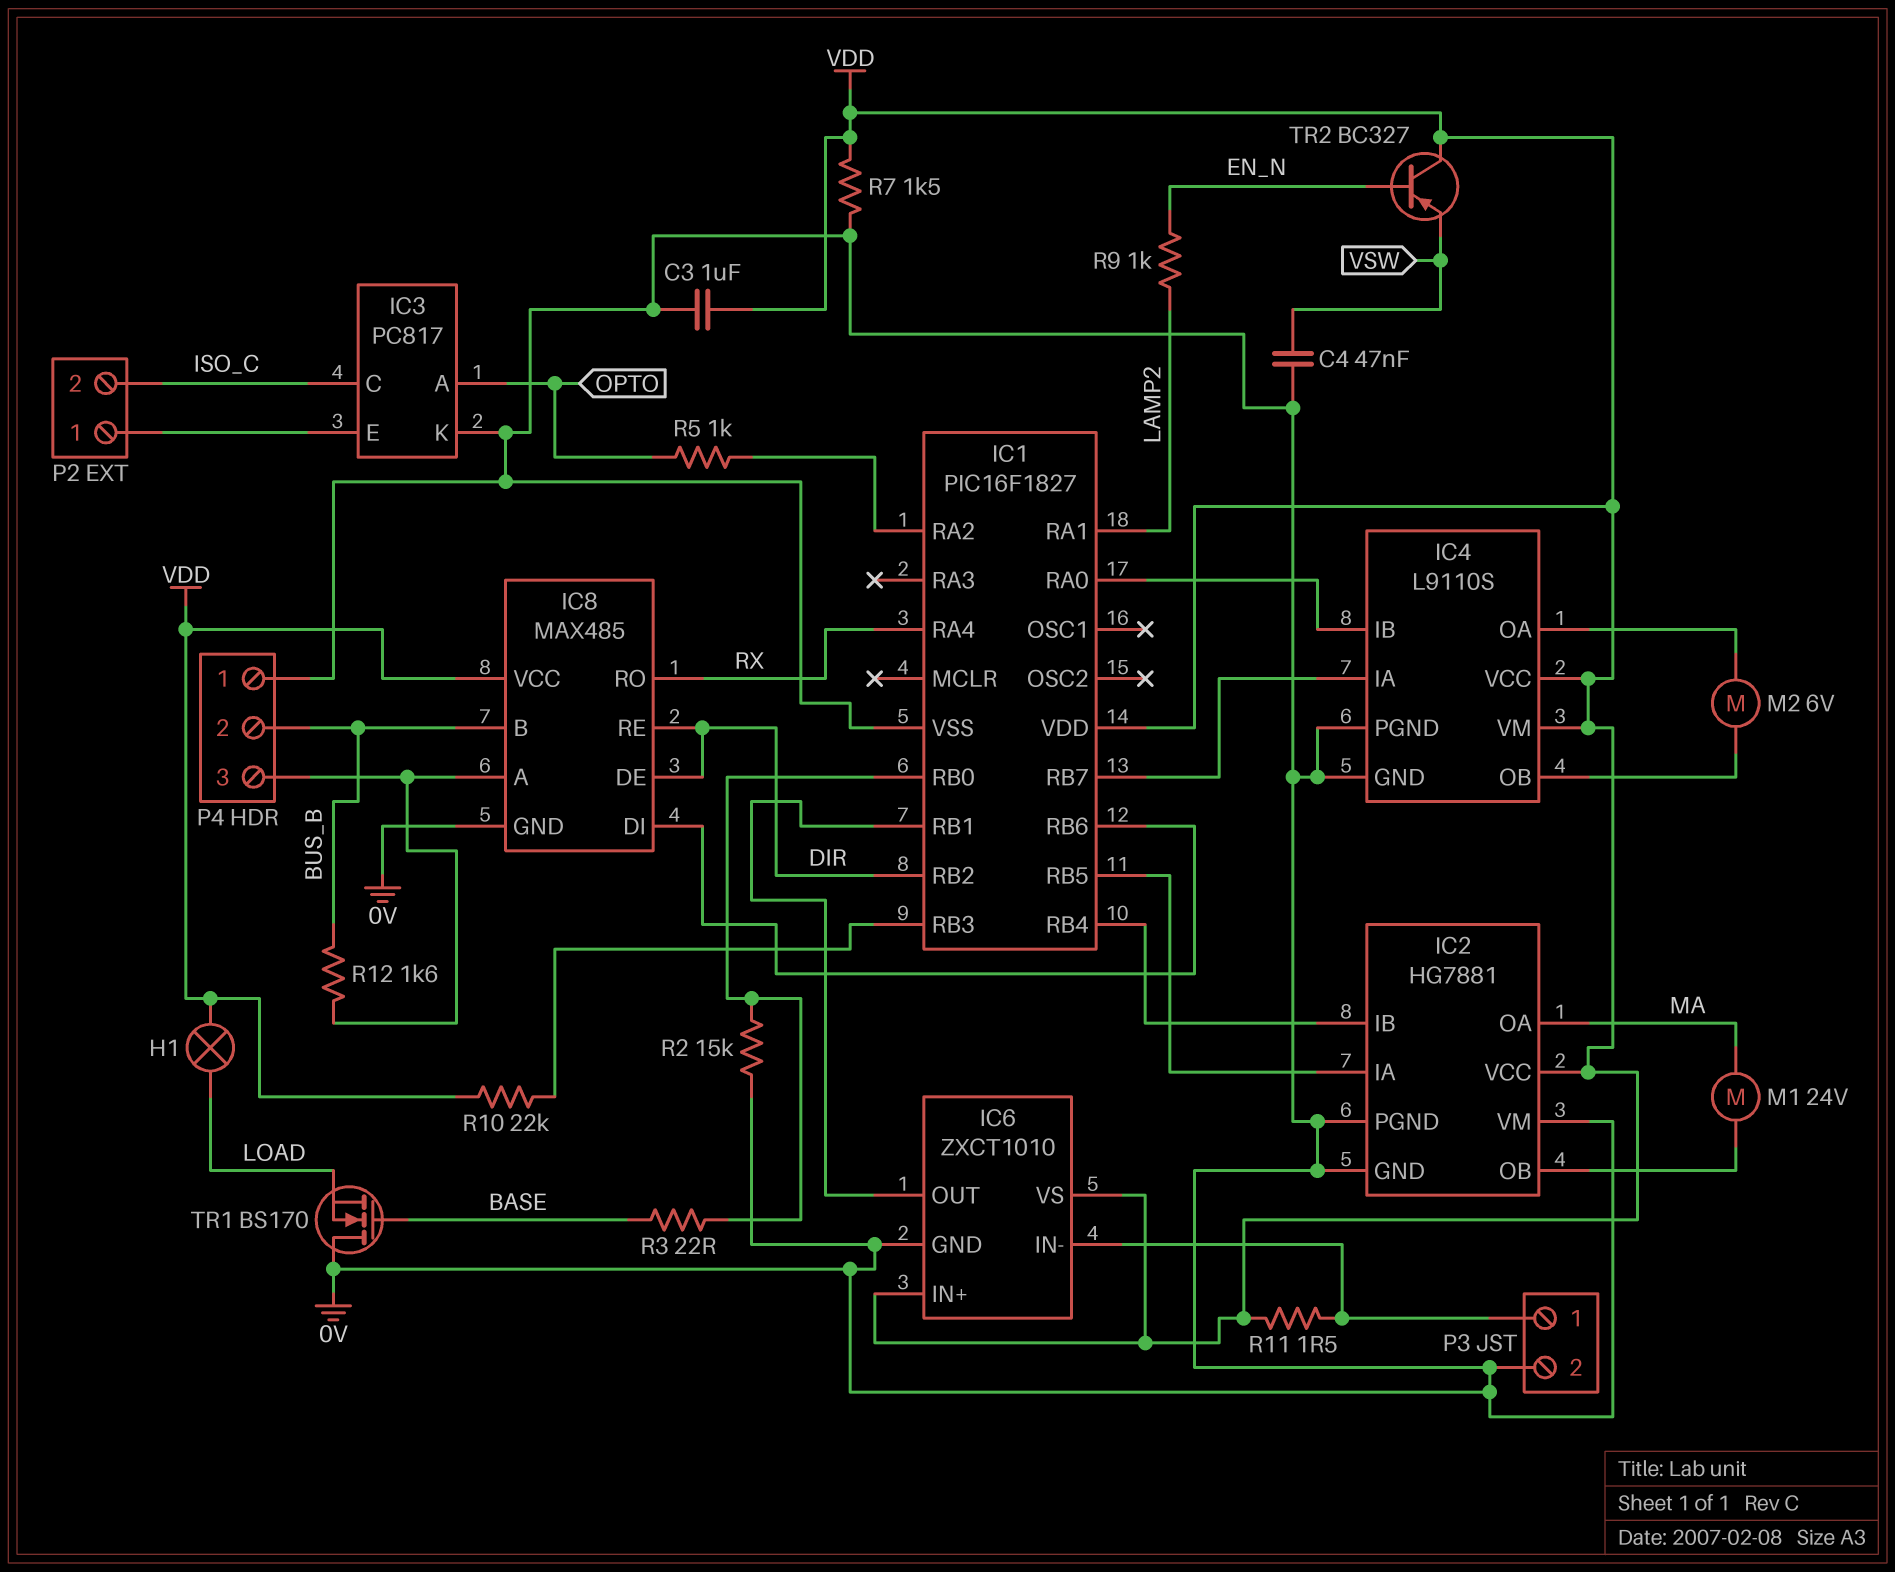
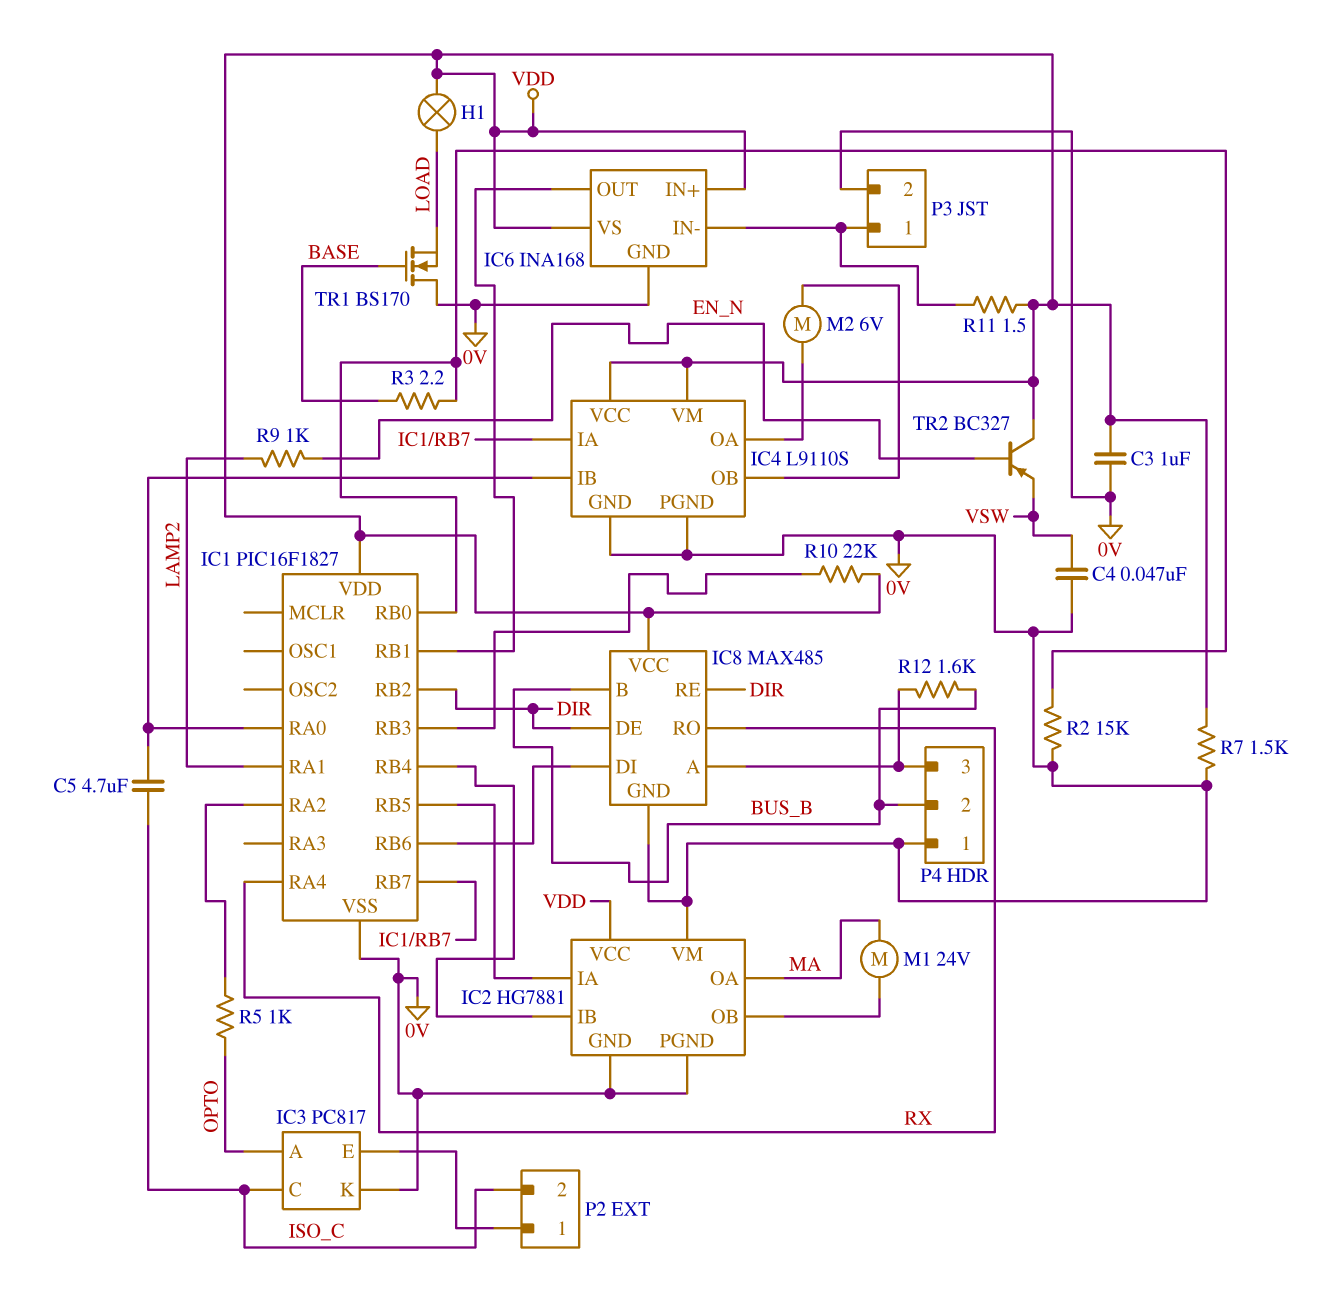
C5: none -> 4.7uF (IC1/RA0, ISO_C)
IC6: ZXCT1010 -> INA168
R3: 22 (BASE, IC1/RB0) -> 2.2 (BASE, IC1/RB0)

